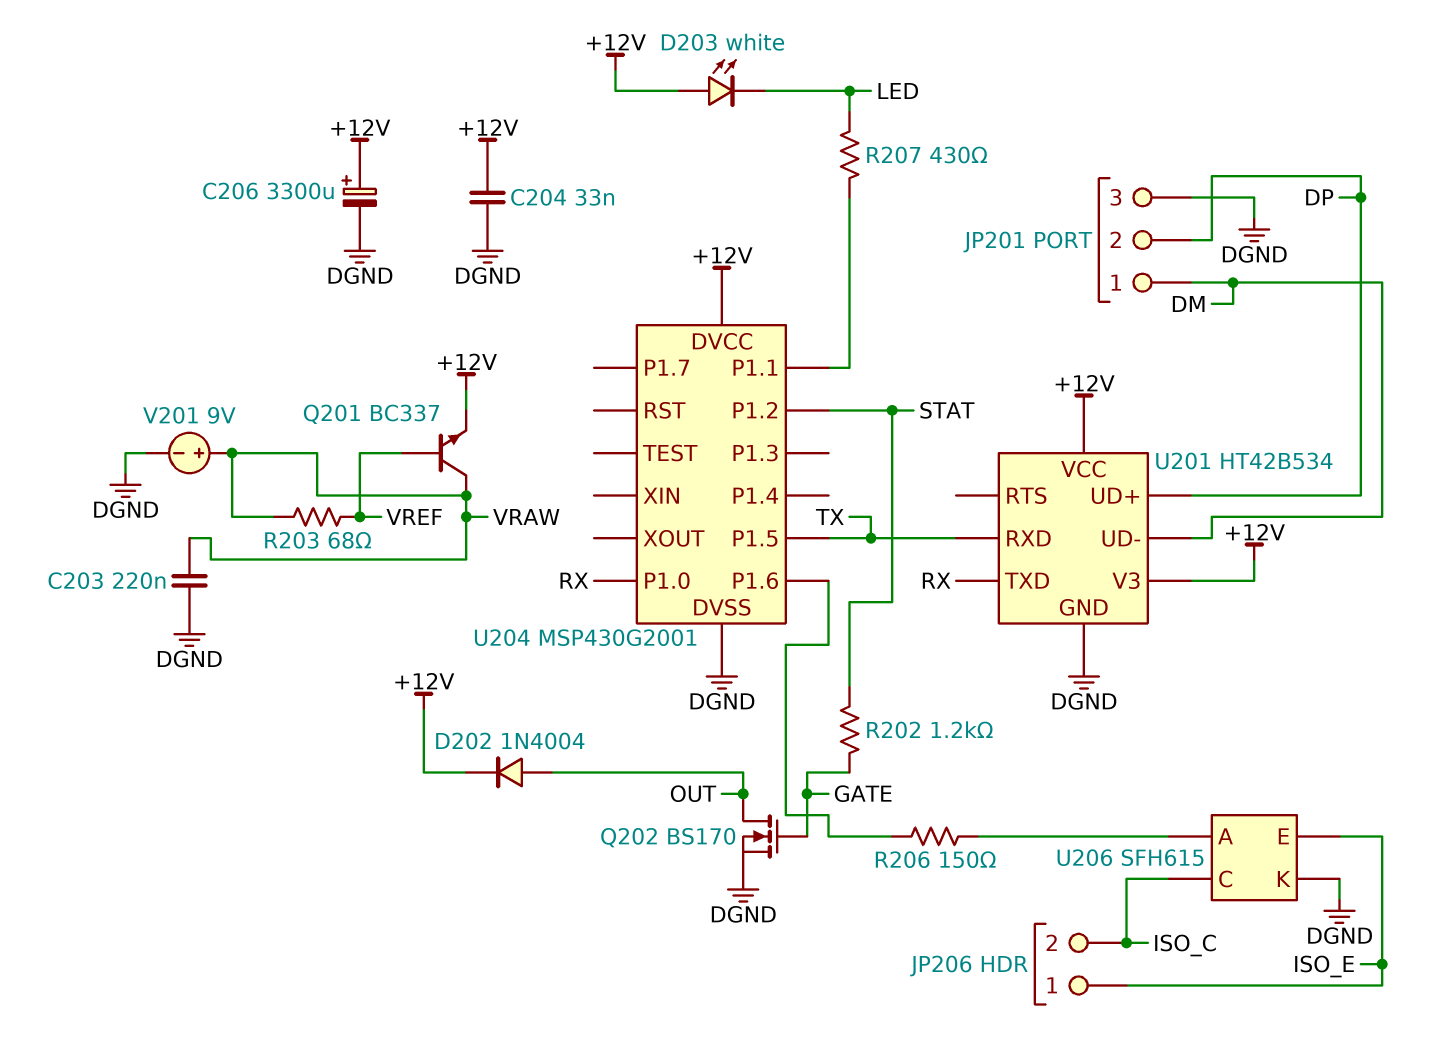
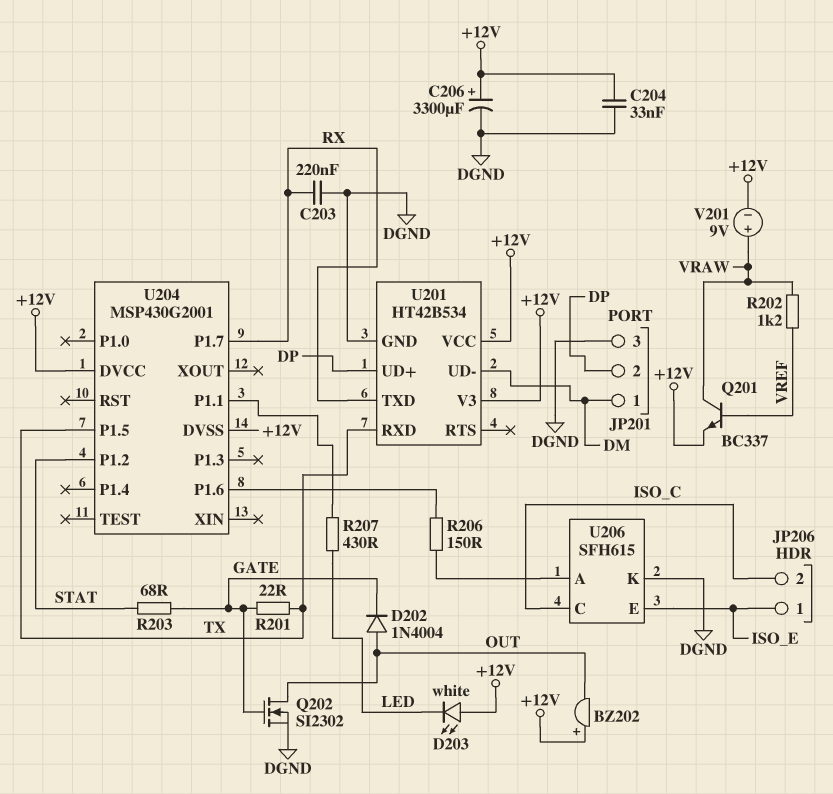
BZ202: none -> buzzer (plus +12V, minus OUT)
C203: 220nF (DGND, VRAW) -> 220nF (DGND, RX)
D202: diode 1N4004 (A OUT, K +12V) -> diode 1N4004 (A OUT, K GATE)
Q202: NMOS BS170 (G GATE, D OUT, S DGND) -> NMOS SI2302 (G GATE, D OUT, S DGND)
R201: none -> 22 (GATE, TX)
R202: 1.2k (GATE, STAT) -> 1.2k (VRAW, VREF)
R203: 68 (VRAW, VREF) -> 68 (GATE, STAT)
U204 pin DVSS: DGND -> +12V
U204 pin P1.0: RX -> none
U204 pin P1.7: none -> RX
V201: 9V (plus VRAW, minus DGND) -> 9V (plus VRAW, minus +12V)

